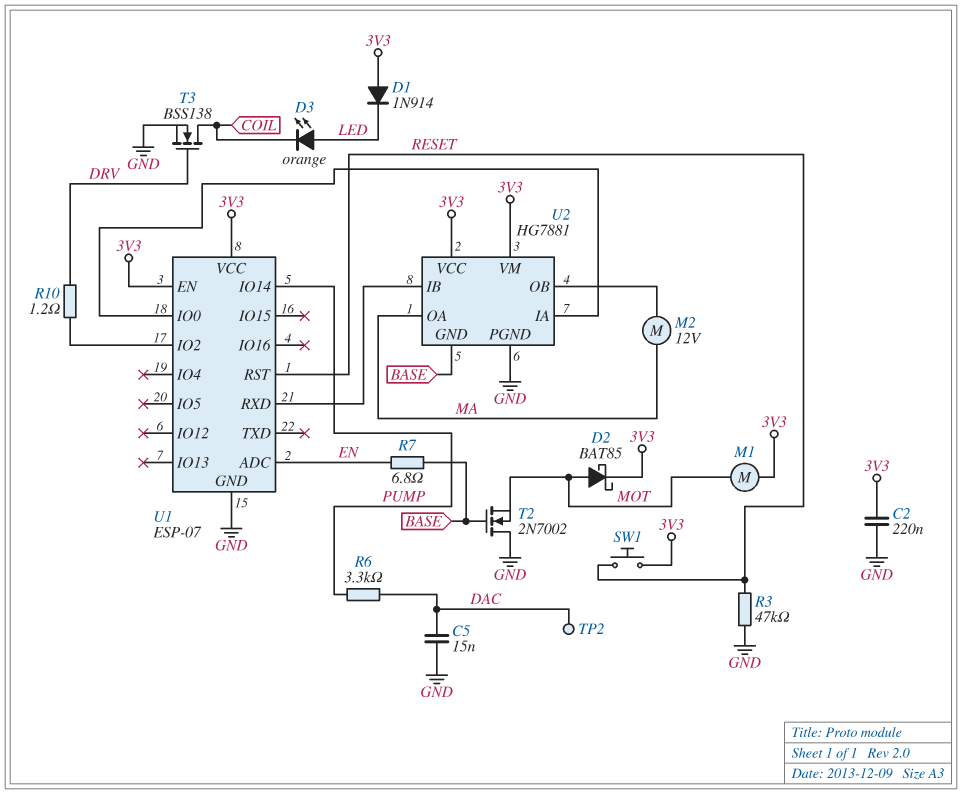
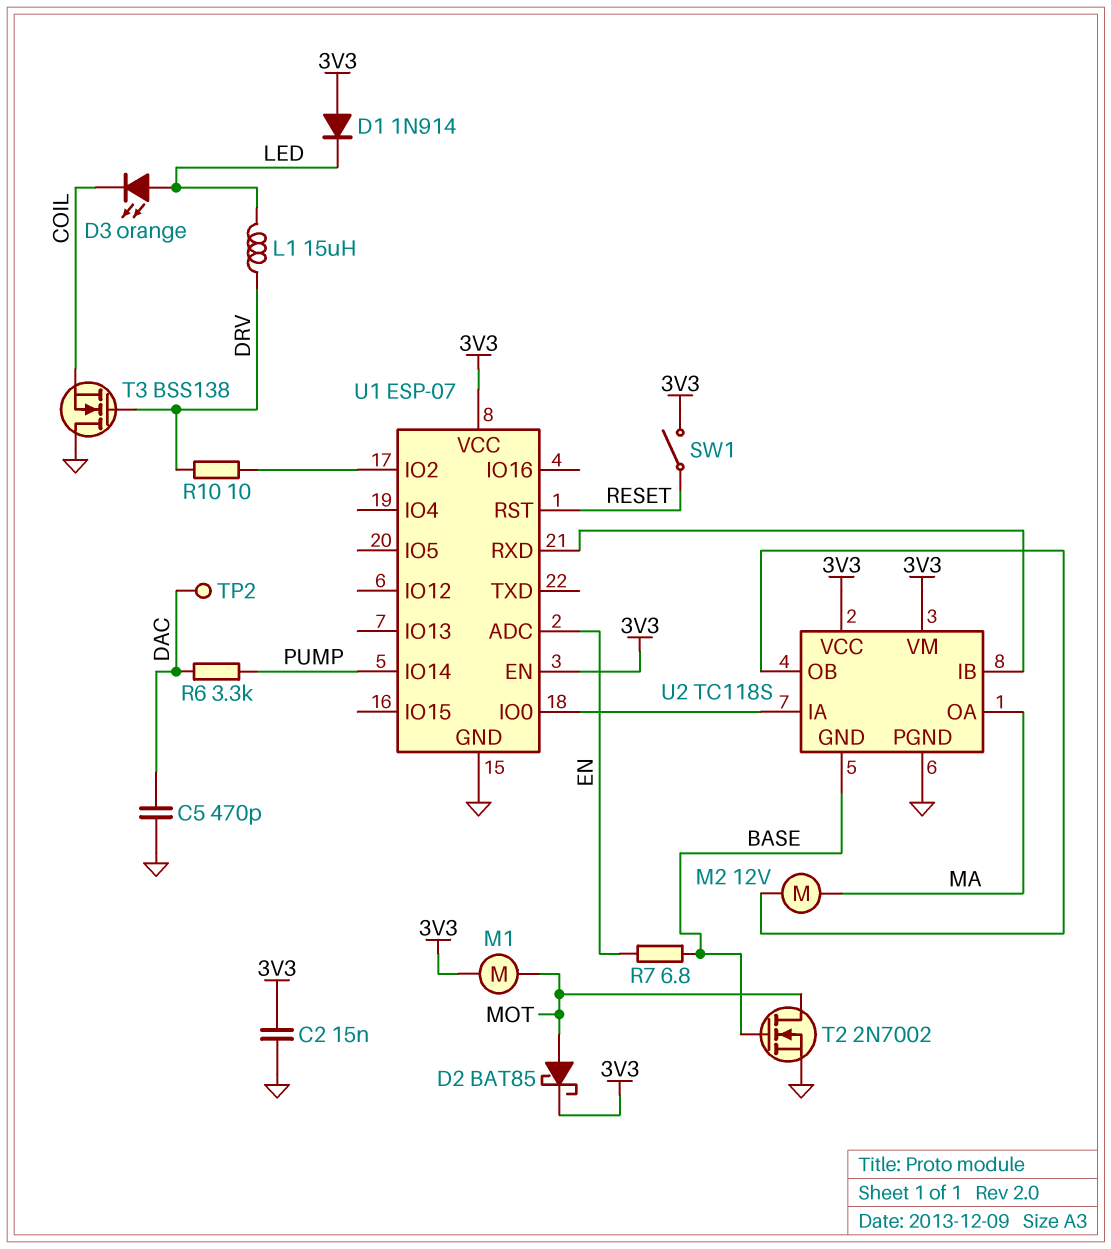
C2: 220nF (3V3, GND) -> 15nF (3V3, GND)
C5: 15nF (DAC, GND) -> 470pF (DAC, GND)
L1: none -> 15uH (DRV, LED)
R3: 47k (GND, RESET) -> none
R10: 1.2 (DRV, U1/IO2) -> 10 (DRV, U1/IO2)
SW1: button (3V3, RESET) -> switch (3V3, RESET)
T2: NMOS 2N7002 (G BASE, D GND, S MOT) -> NMOS 2N7002 (G BASE, D MOT, S GND)
T3: NMOS BSS138 (G DRV, D COIL, S GND) -> NMOS BSS138 (G DRV, D GND, S COIL)
U2: HG7881 -> TC118S

